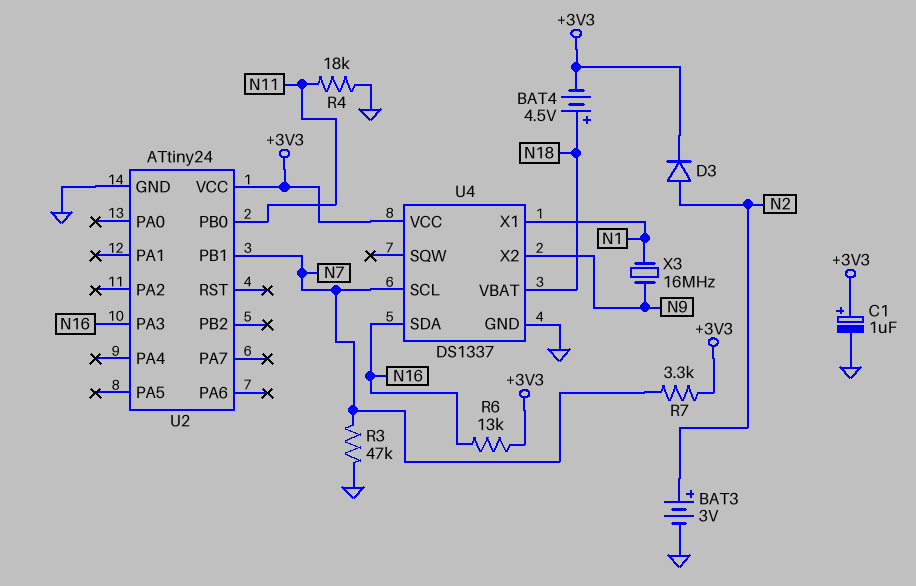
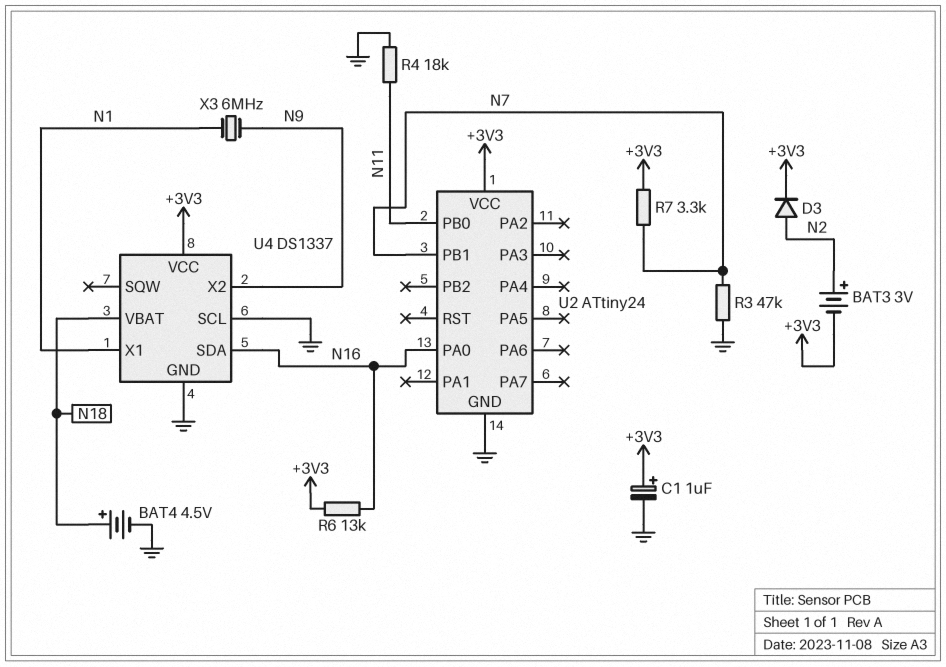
BAT3: 3V (plus N2, minus GND) -> 3V (plus N2, minus +3V3)
BAT4: 4.5V (plus N18, minus +3V3) -> 4.5V (plus N18, minus GND)
U2 pin PA0: none -> N16
U2 pin PA3: N16 -> none
U4 pin SCL: N7 -> GND
X3: 16MHz (N1, N9) -> 6MHz (N1, N9)

